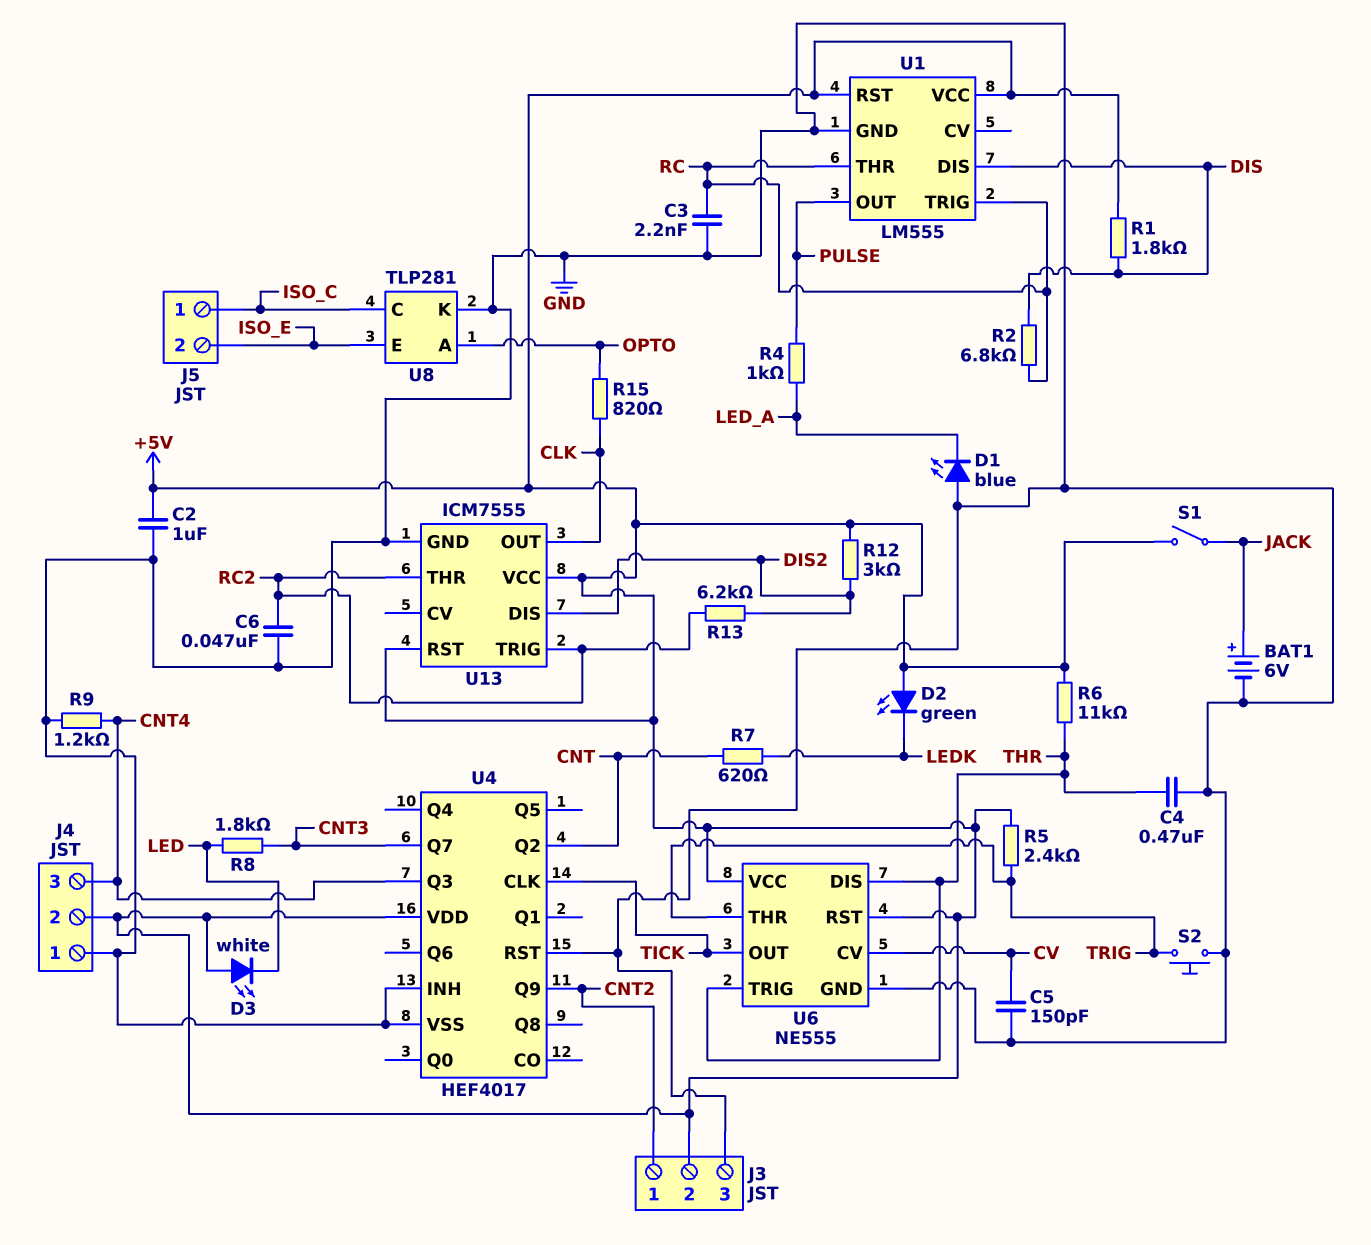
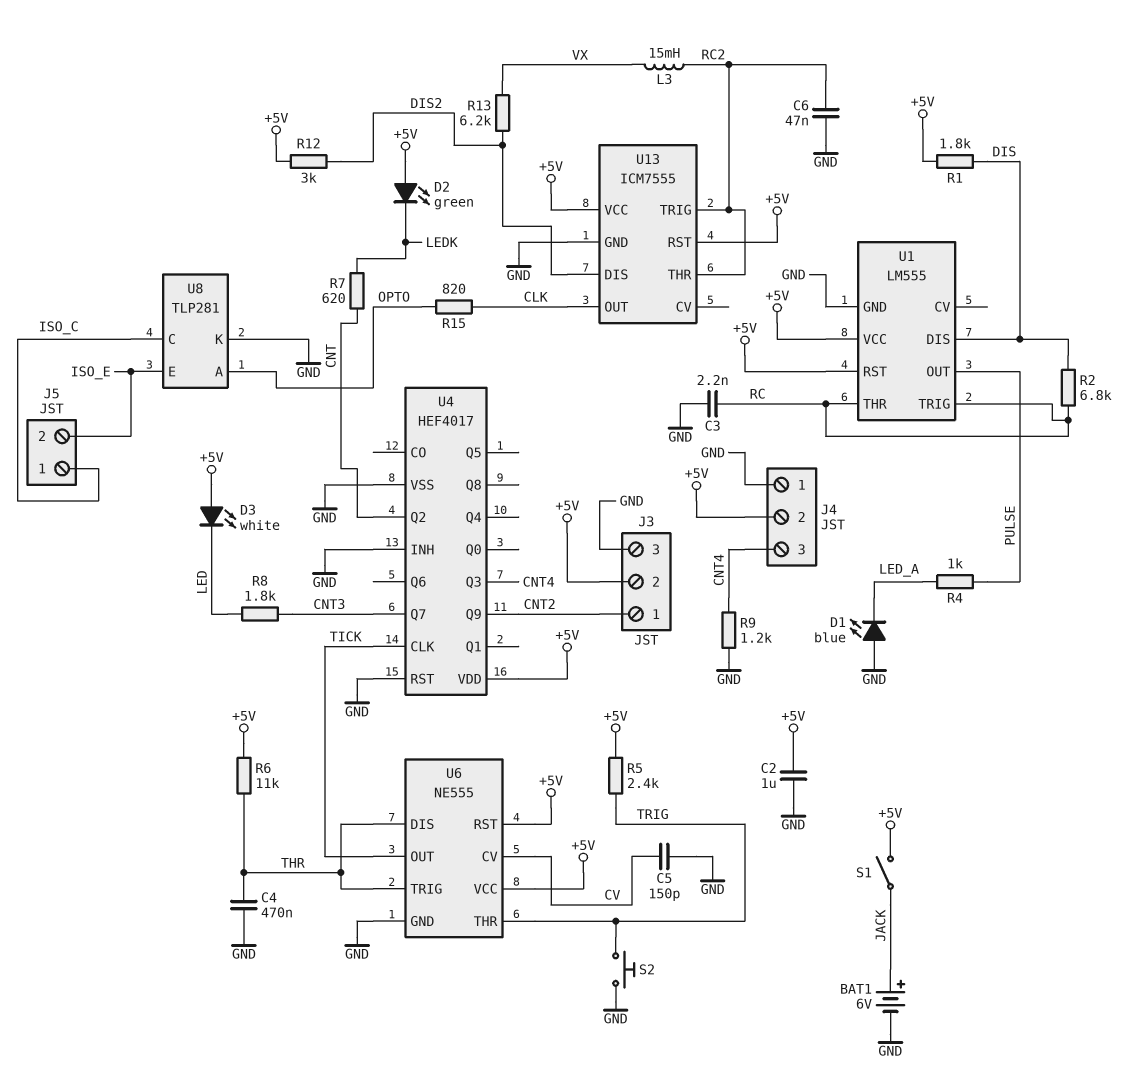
L3: none -> 15mH (RC2, VX)
R13: 6.2k (DIS2, RC2) -> 6.2k (DIS2, VX)

